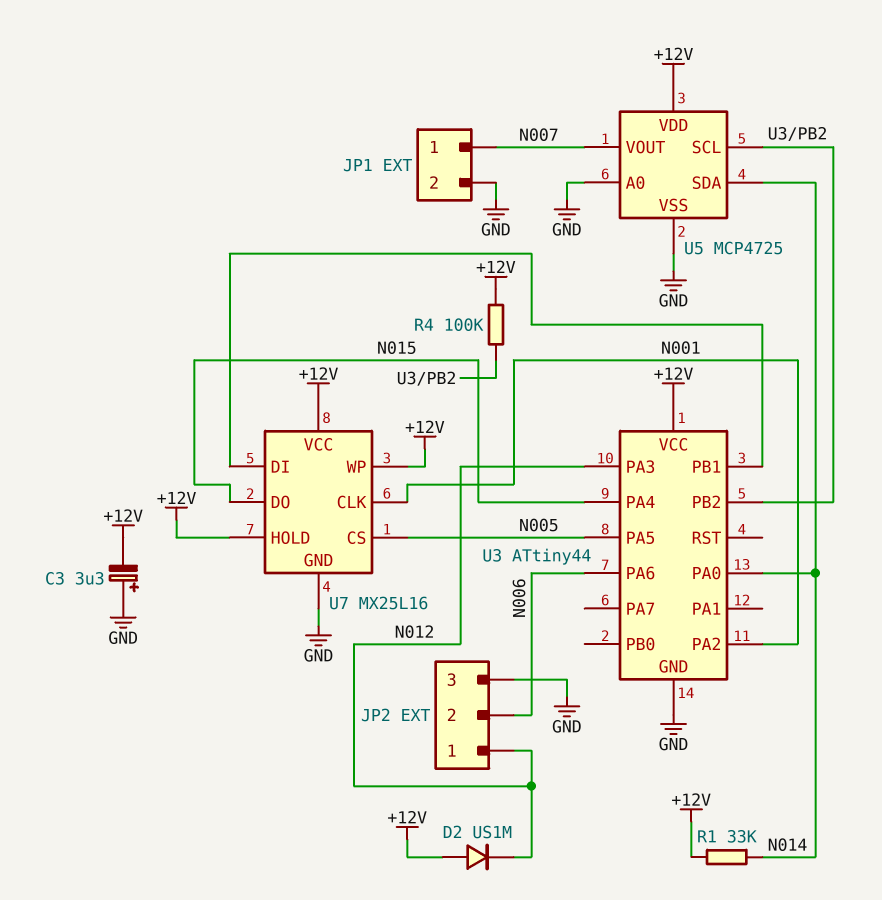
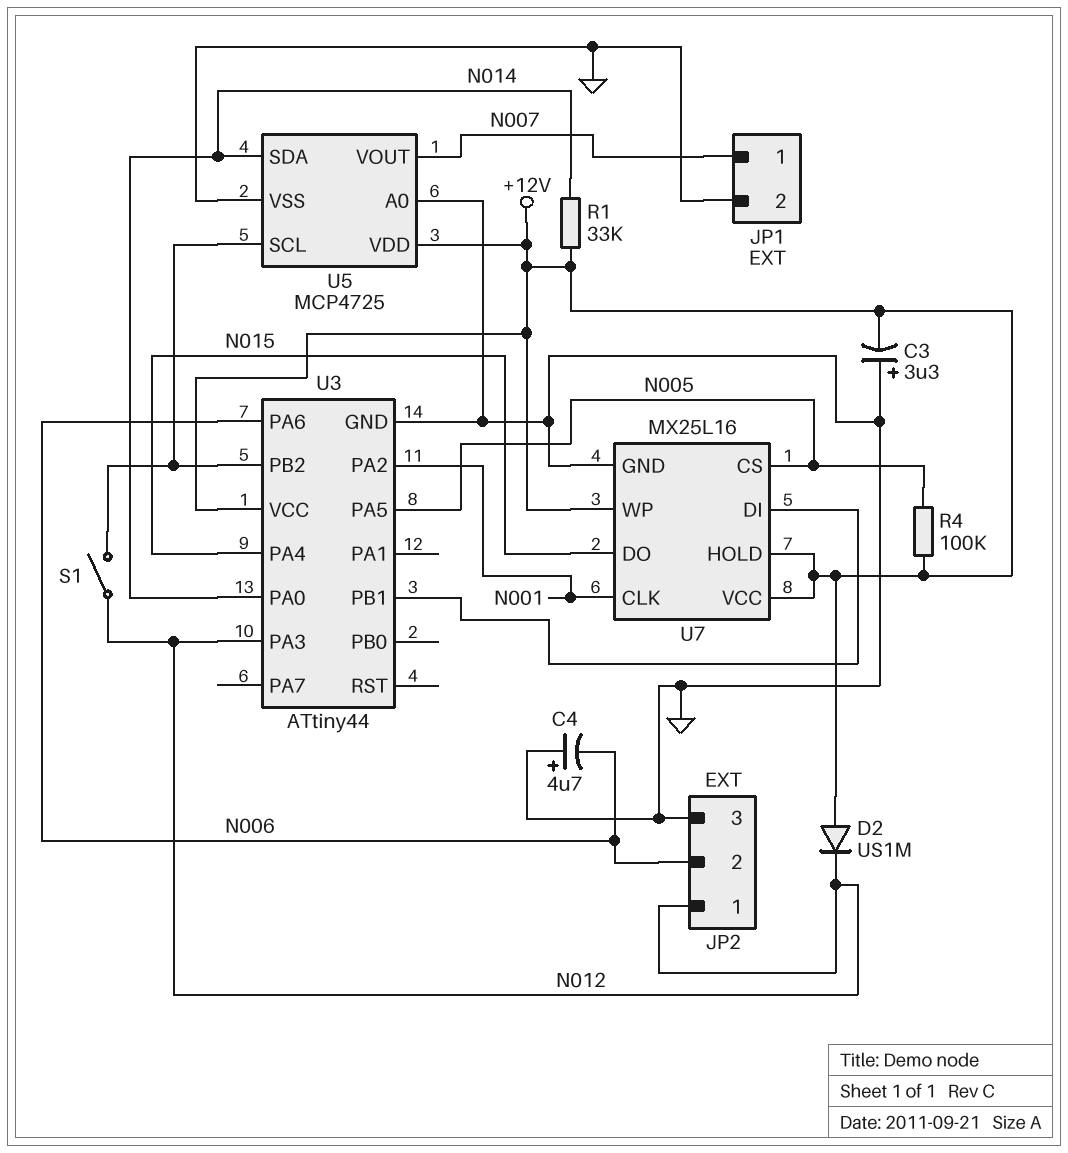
C4: none -> 4.7uF (plus GND, minus N006)
R4: 100k (+12V, U3/PB2) -> 100k (+12V, N005)
S1: none -> switch (N012, U3/PB2)

